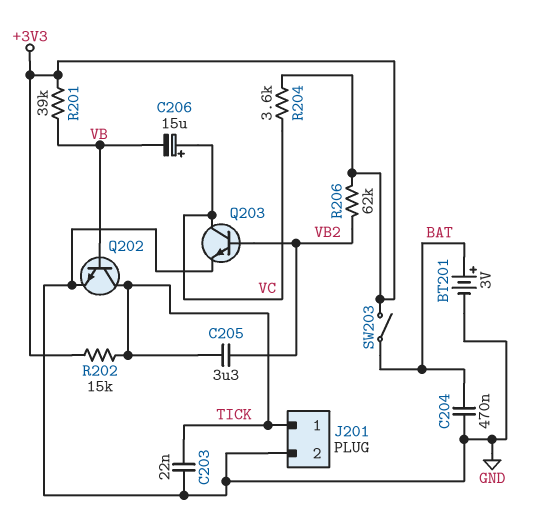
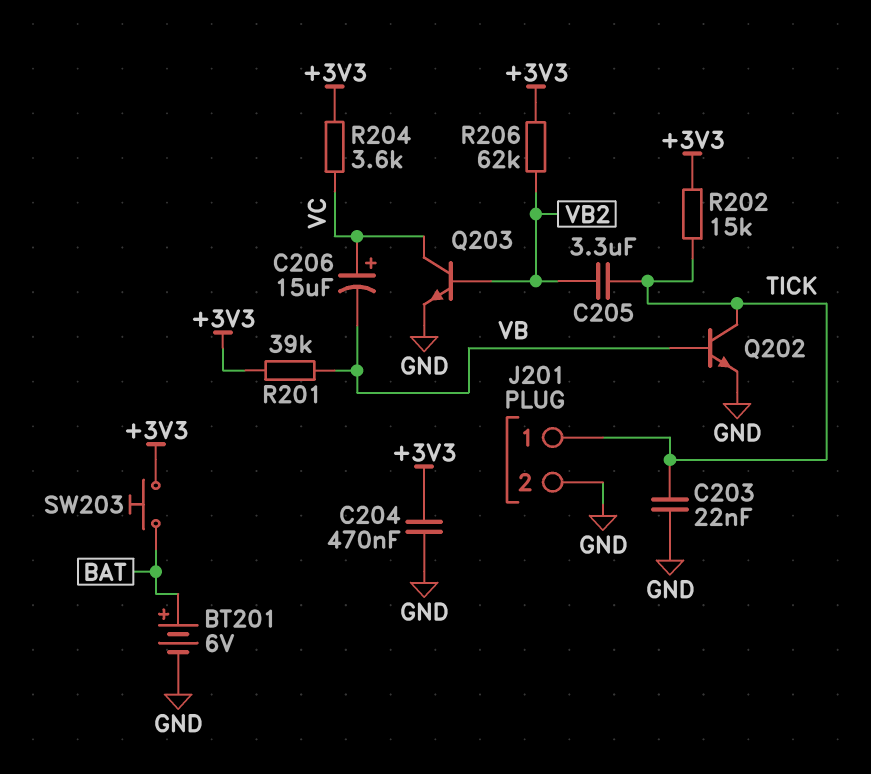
BT201: 3V (plus BAT, minus GND) -> 6V (plus BAT, minus GND)
C204: 470nF (BAT, GND) -> 470nF (+3V3, GND)
SW203: switch (+3V3, BAT) -> button (+3V3, BAT)

